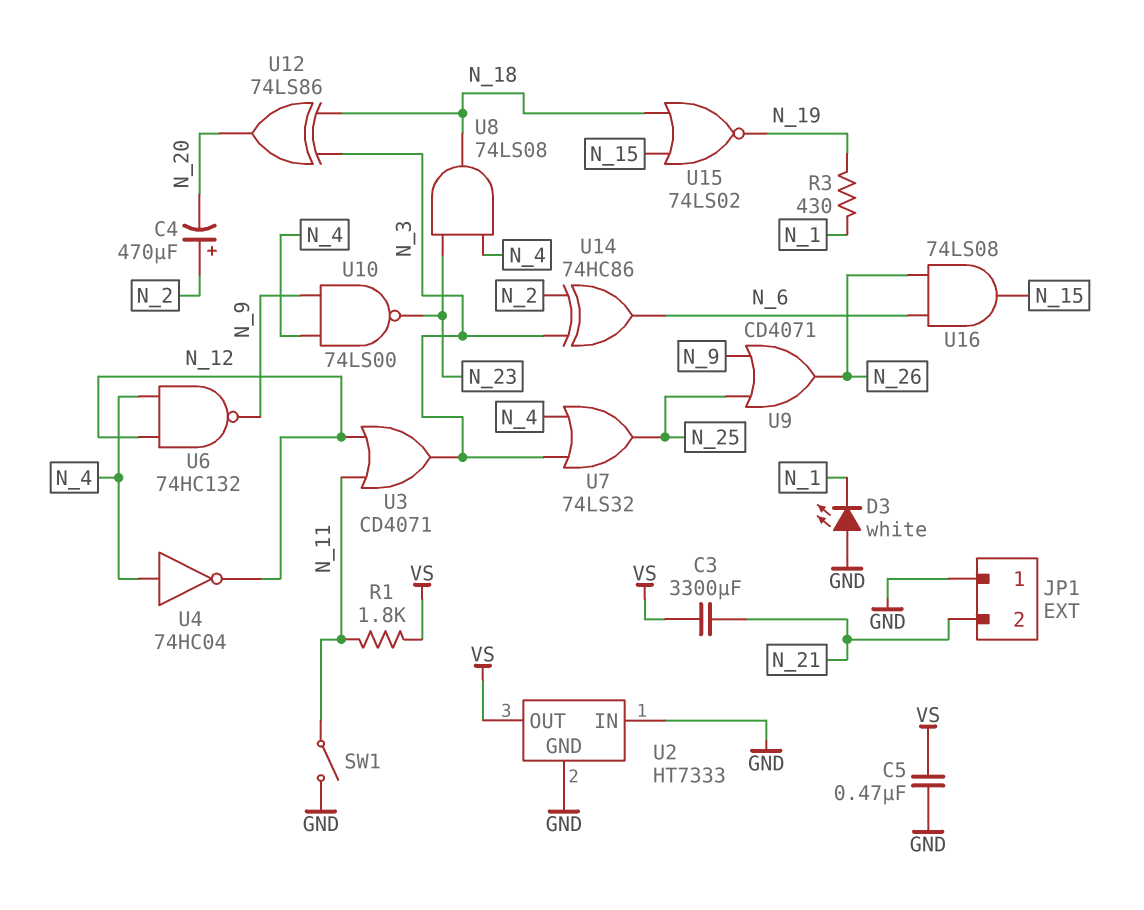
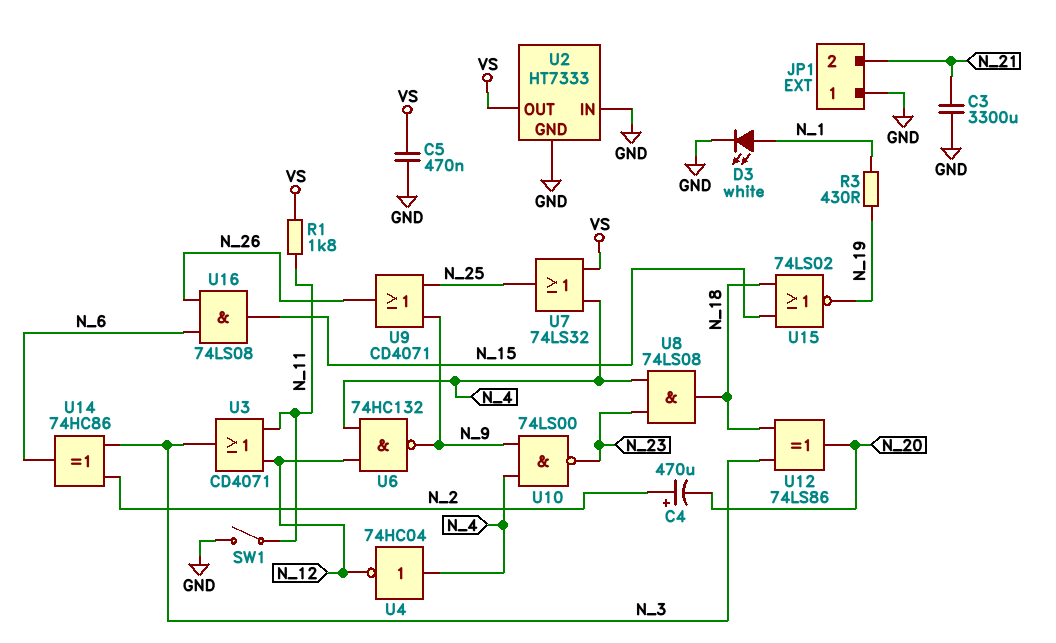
C3: 3300uF (N_21, VS) -> 3300uF (GND, N_21)
D3: LED white (A GND, K N_1) -> LED white (A N_1, K GND)
U7: OR 74LS32 (in N_3, in N_4, out N_25) -> OR 74LS32 (in N_4, in VS, out N_25)

